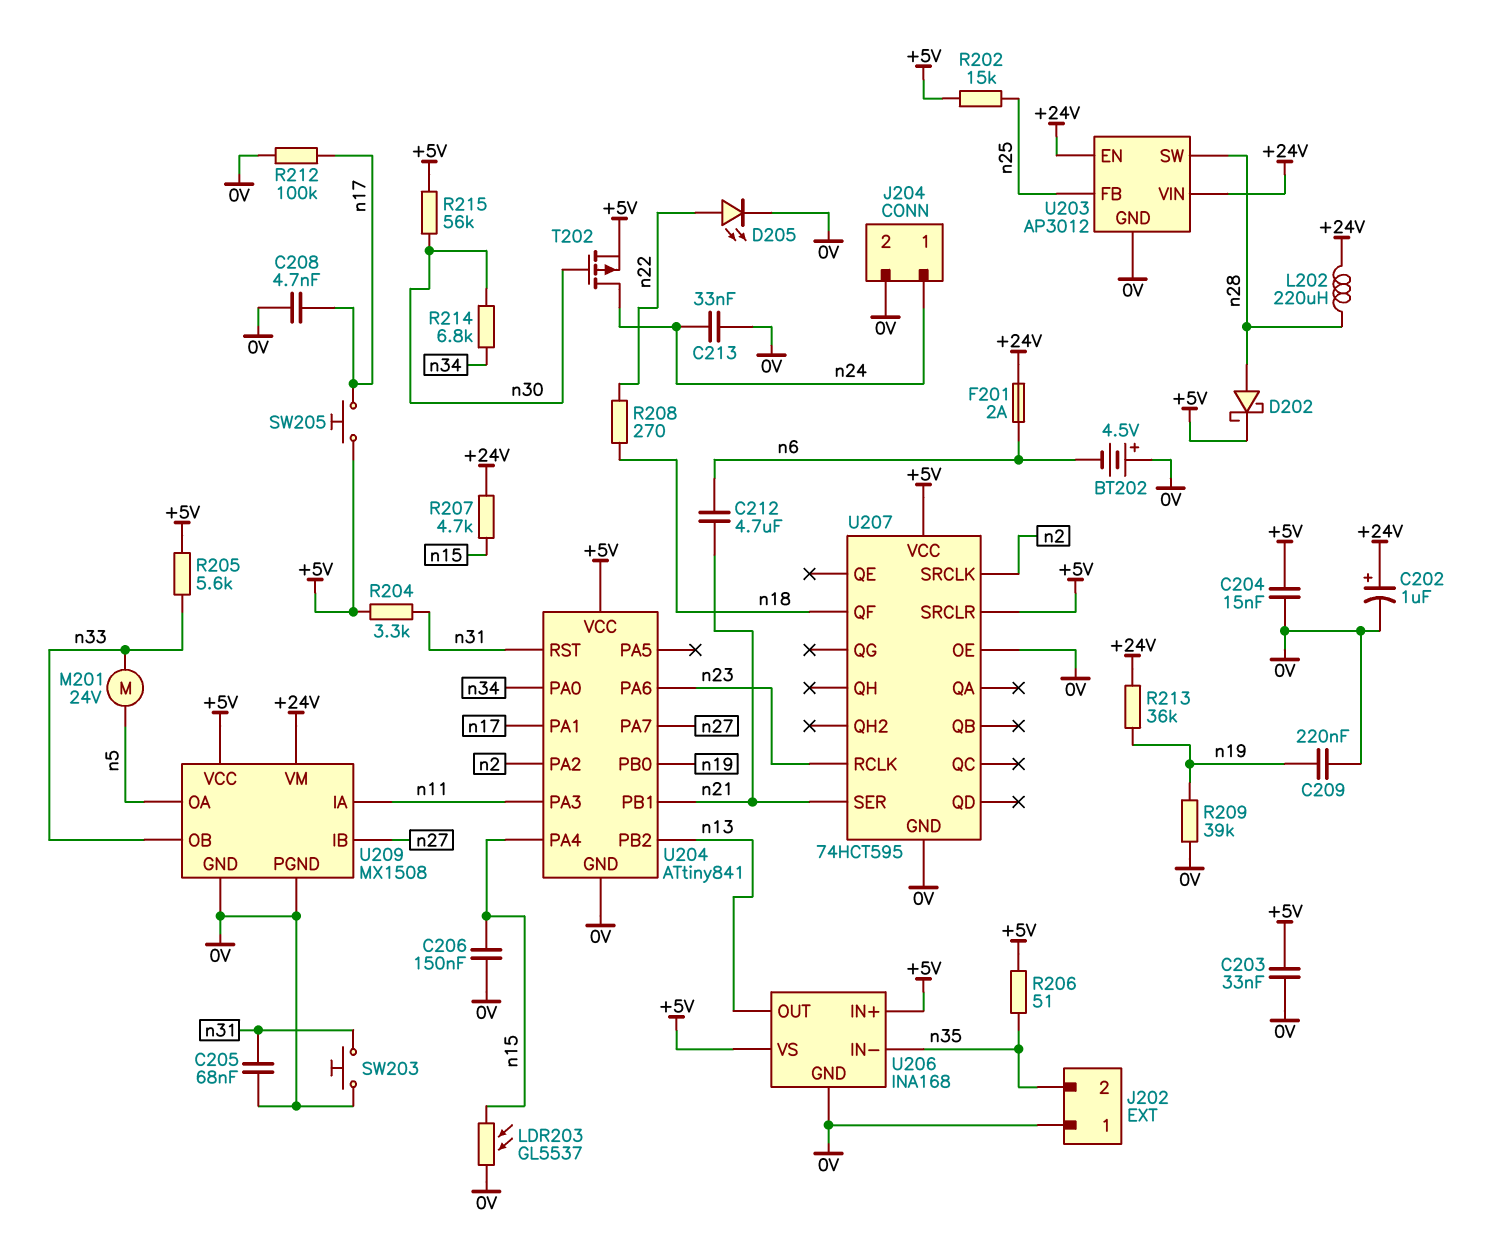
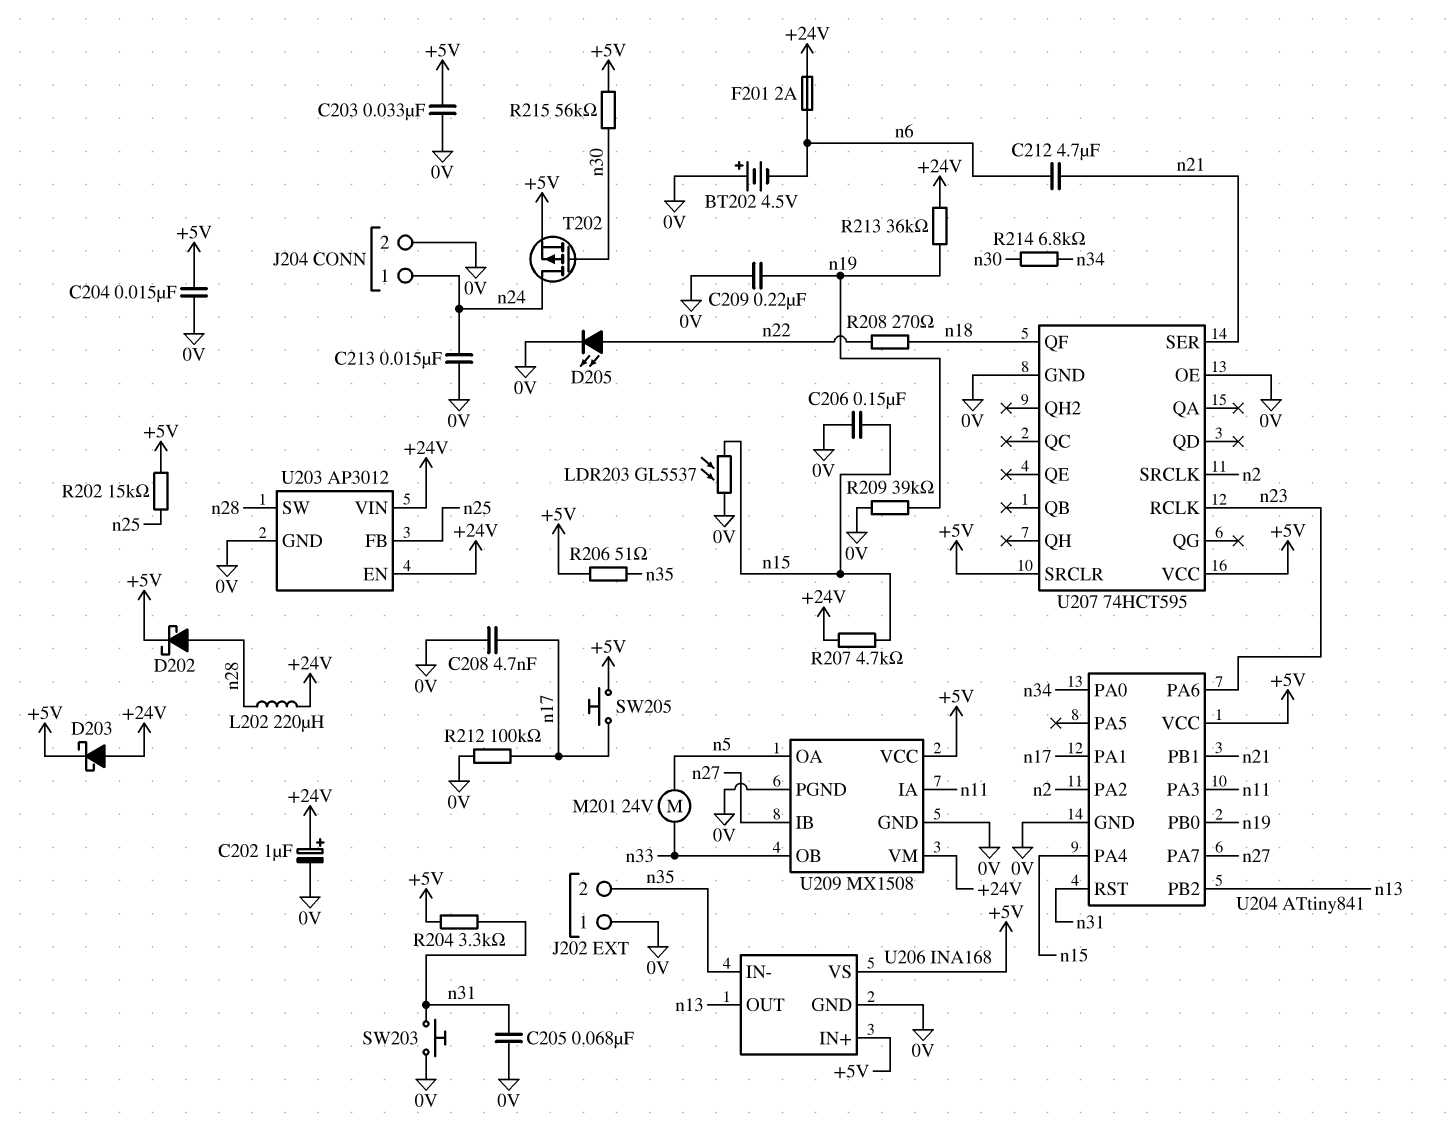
C213: 33nF (0V, n24) -> 15nF (0V, n24)
D203: none -> schottky (A +24V, K +5V)
R205: 5.6k (+5V, n33) -> none

